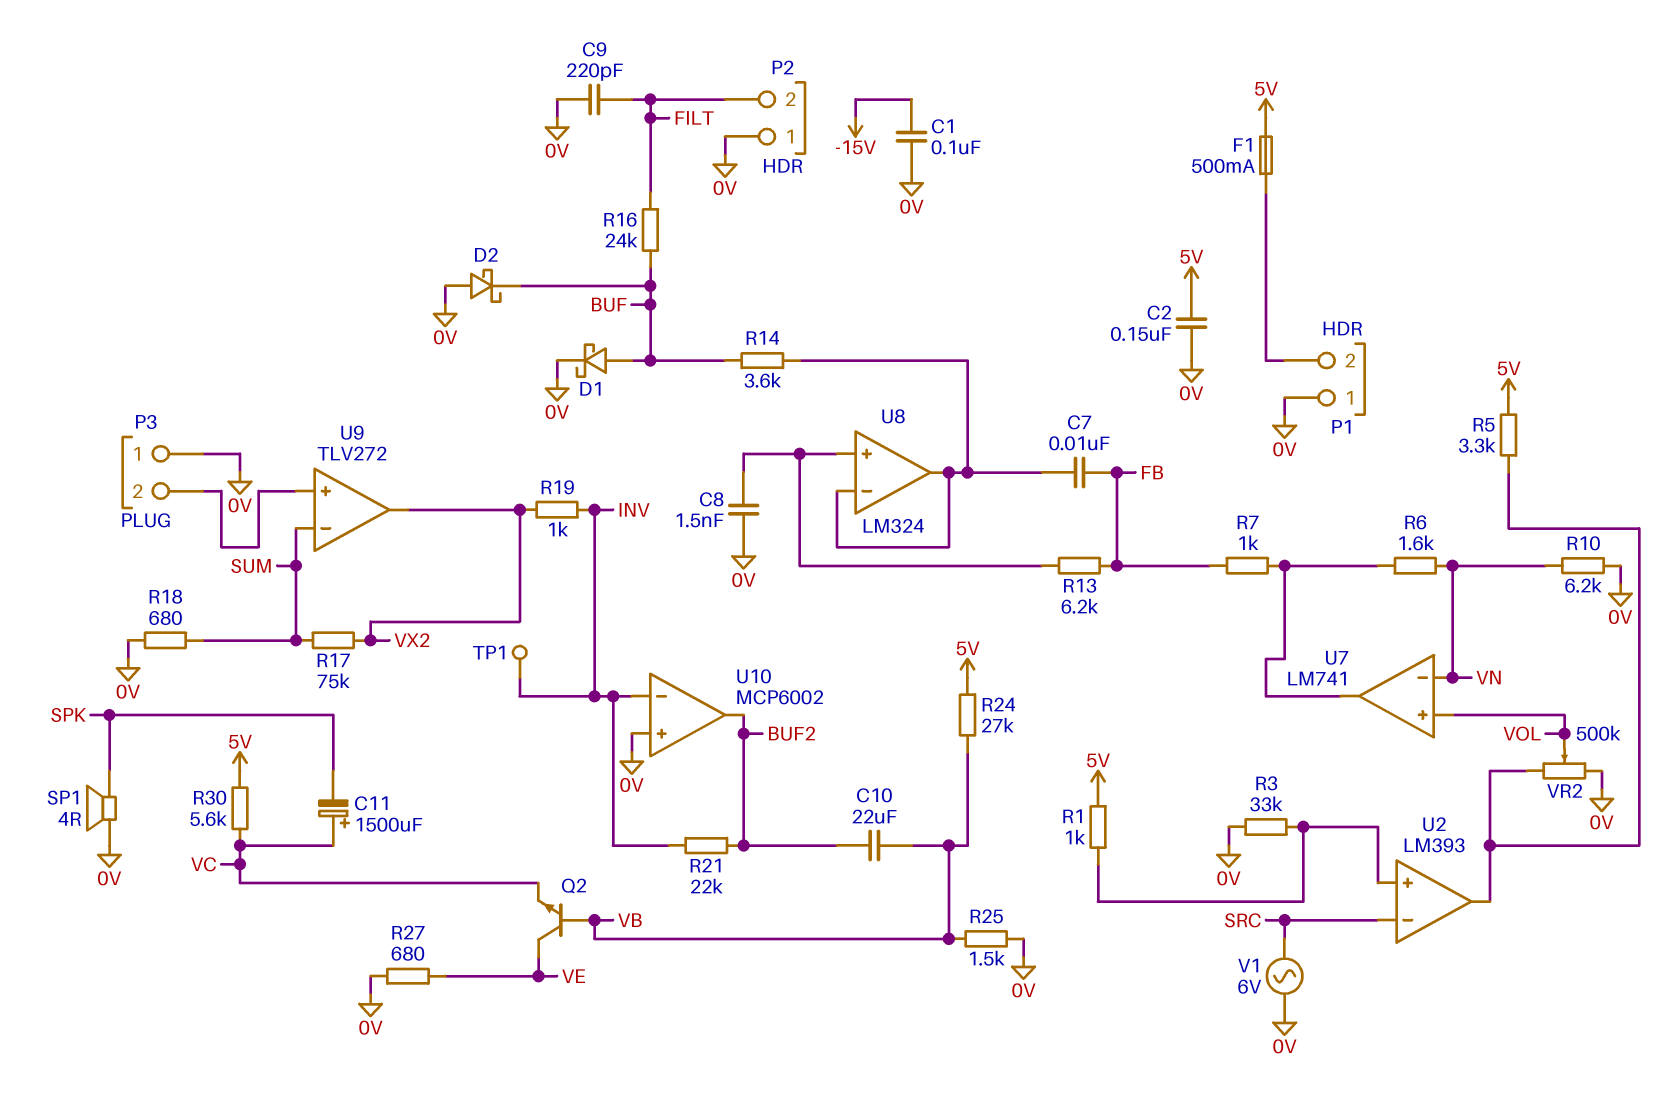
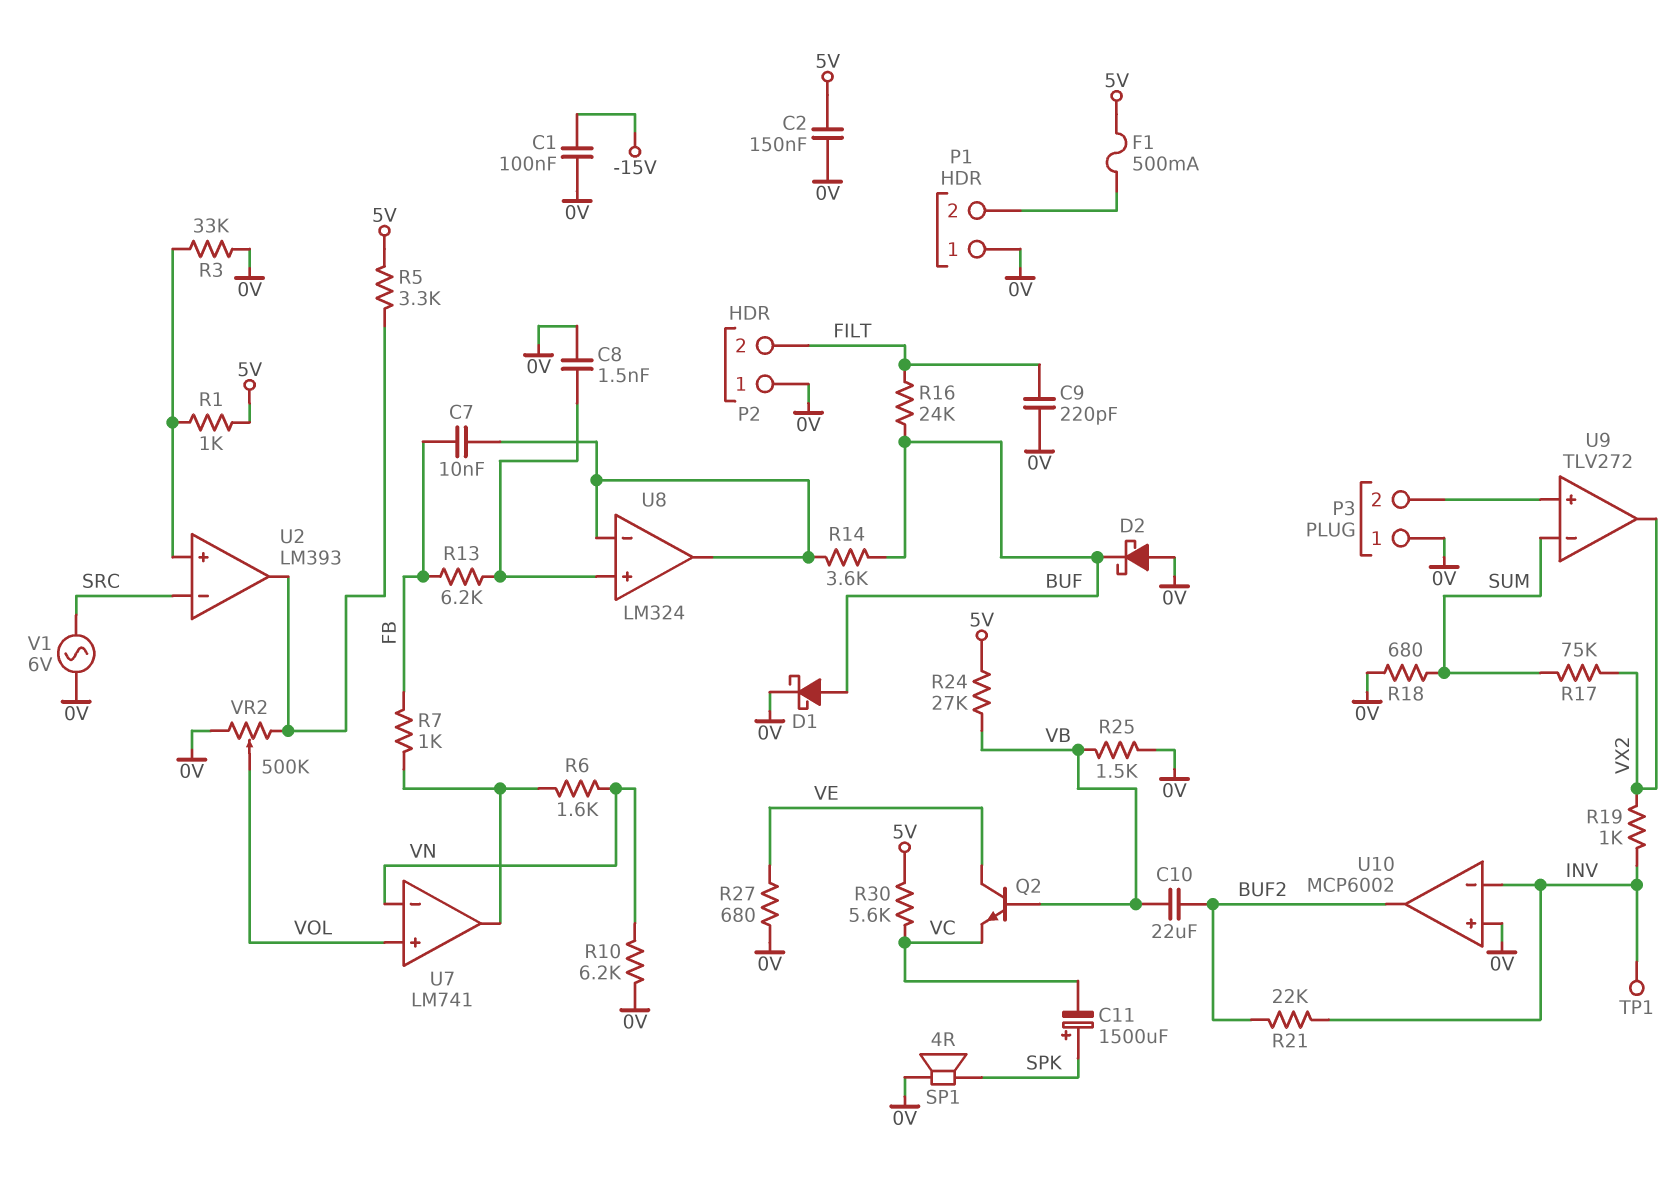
C11: 1500uF (plus VC, minus SPK) -> 1500uF (plus SPK, minus VC)

